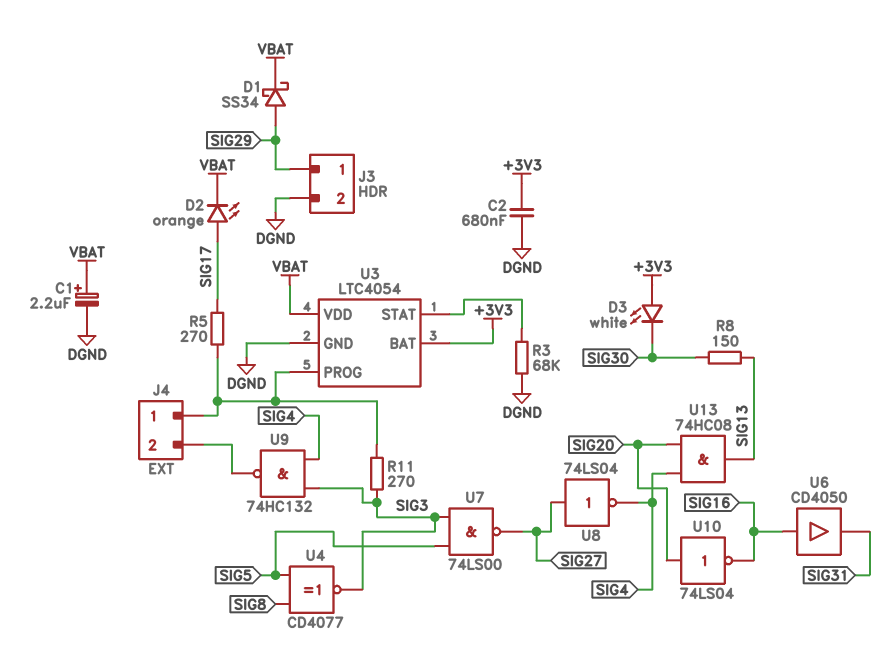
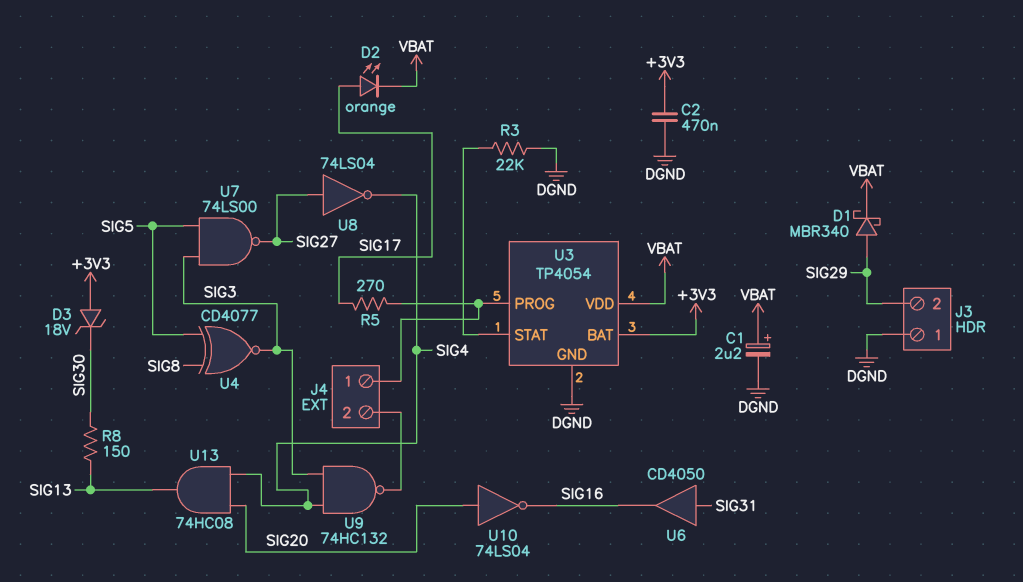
C2: 680nF (+3V3, DGND) -> 470nF (+3V3, DGND)
D1: schottky SS34 (A SIG29, K VBAT) -> schottky MBR340 (A SIG29, K VBAT)
D3: LED white (A +3V3, K SIG30) -> zener 18V (A +3V3, K SIG30)
J3 pin 1: SIG29 -> DGND
J3 pin 2: DGND -> SIG29
R3: 68k (DGND, U3/STAT) -> 22k (DGND, U3/STAT)
R11: 270 (J4/1, SIG3) -> none
U3: LTC4054 -> TP4054
U6: buffer CD4050 (in SIG16, out SIG31) -> buffer CD4050 (in SIG31, out SIG16)

